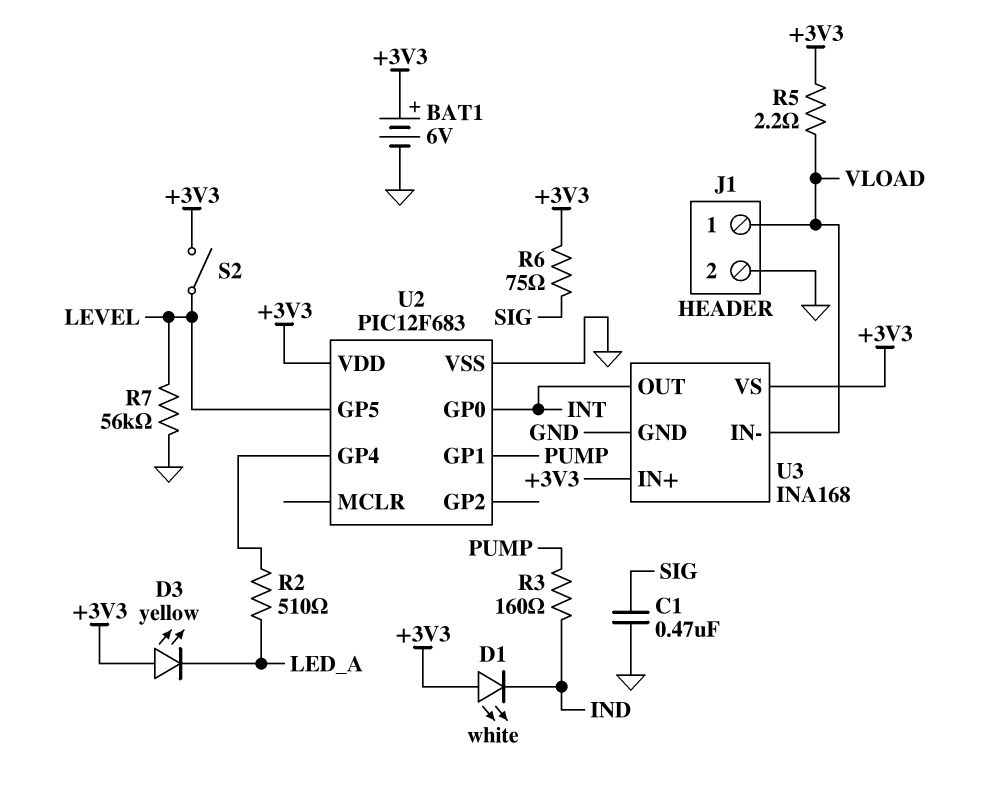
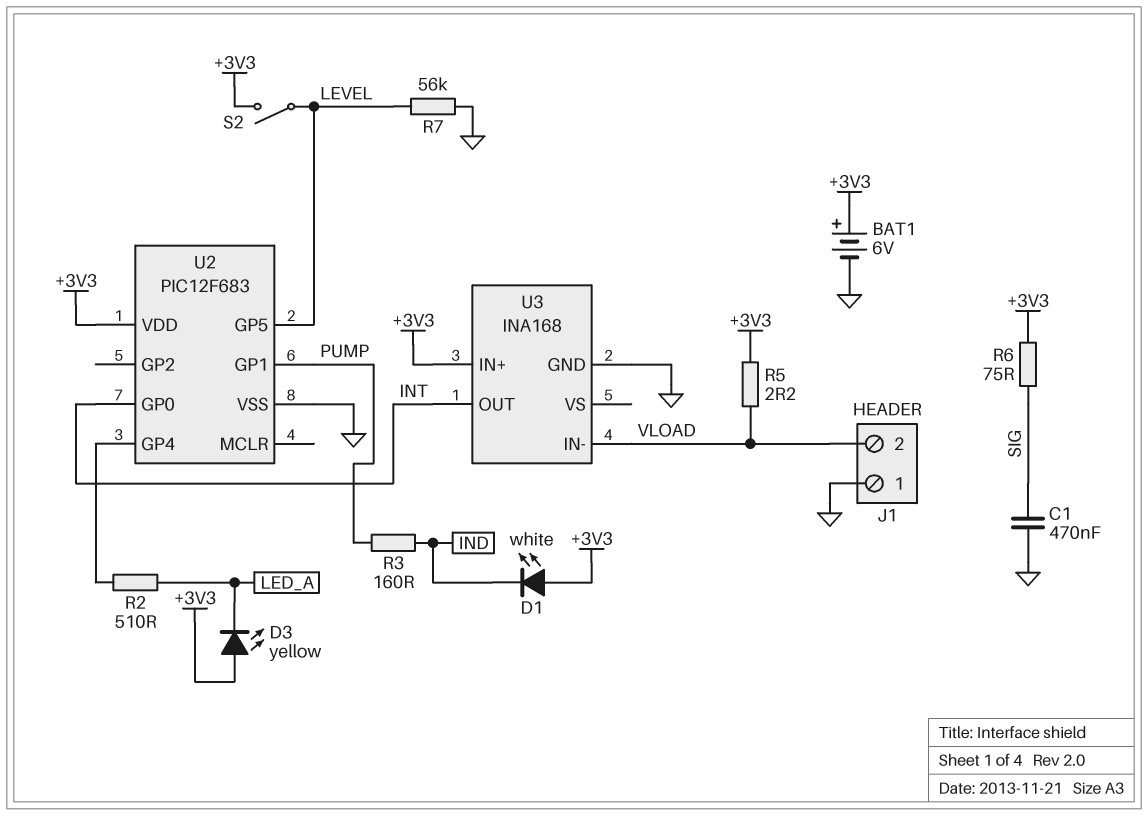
J1 pin 1: VLOAD -> GND
J1 pin 2: GND -> VLOAD
U3 pin VS: +3V3 -> none

